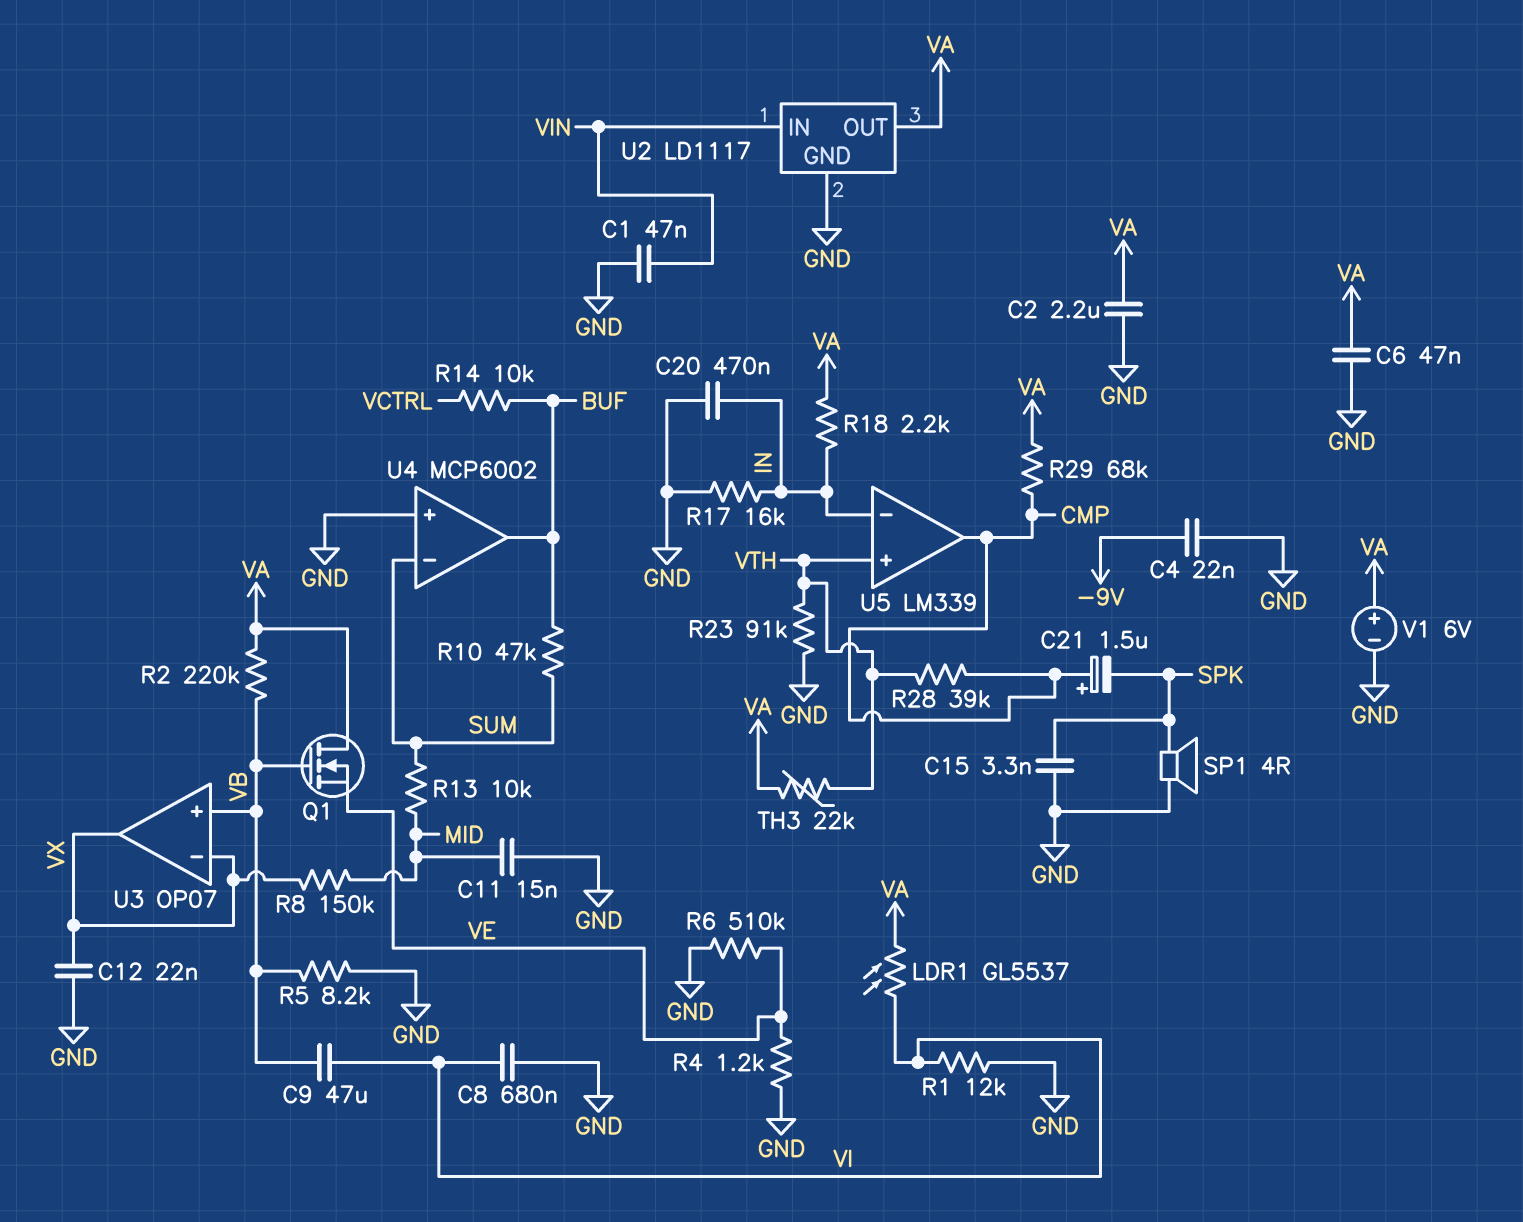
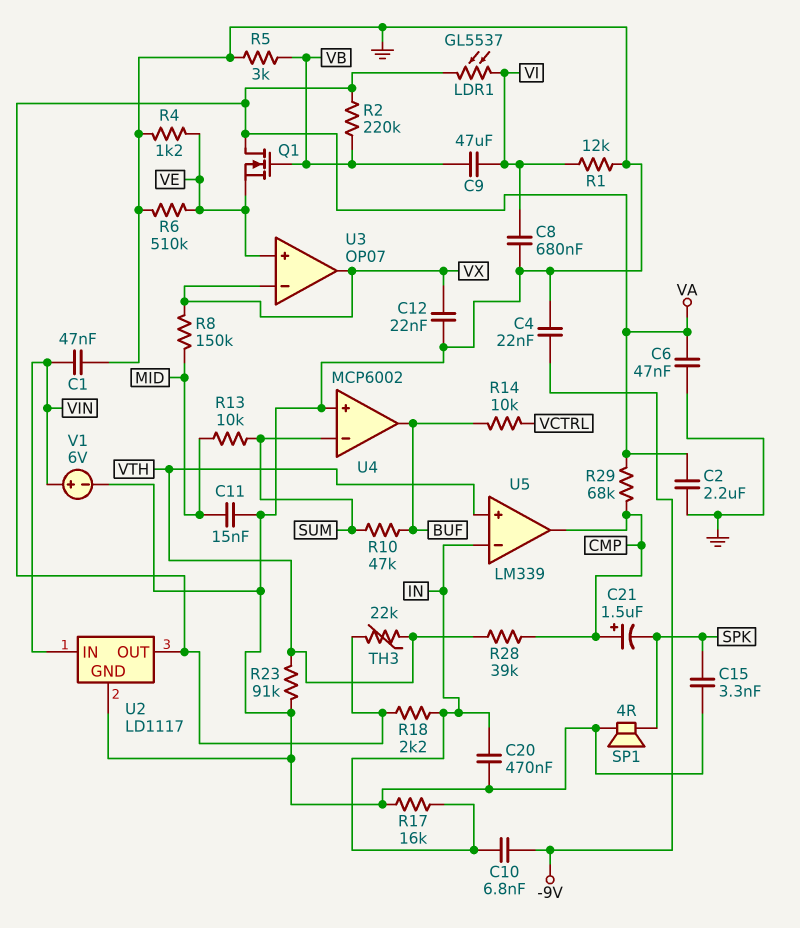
C10: none -> 6.8nF (-9V, IN)
R5: 8.2k (GND, VB) -> 3k (GND, VB)
U3 pin in+: VB -> VE
V1: 6V (plus VA, minus GND) -> 6V (plus VIN, minus GND)

